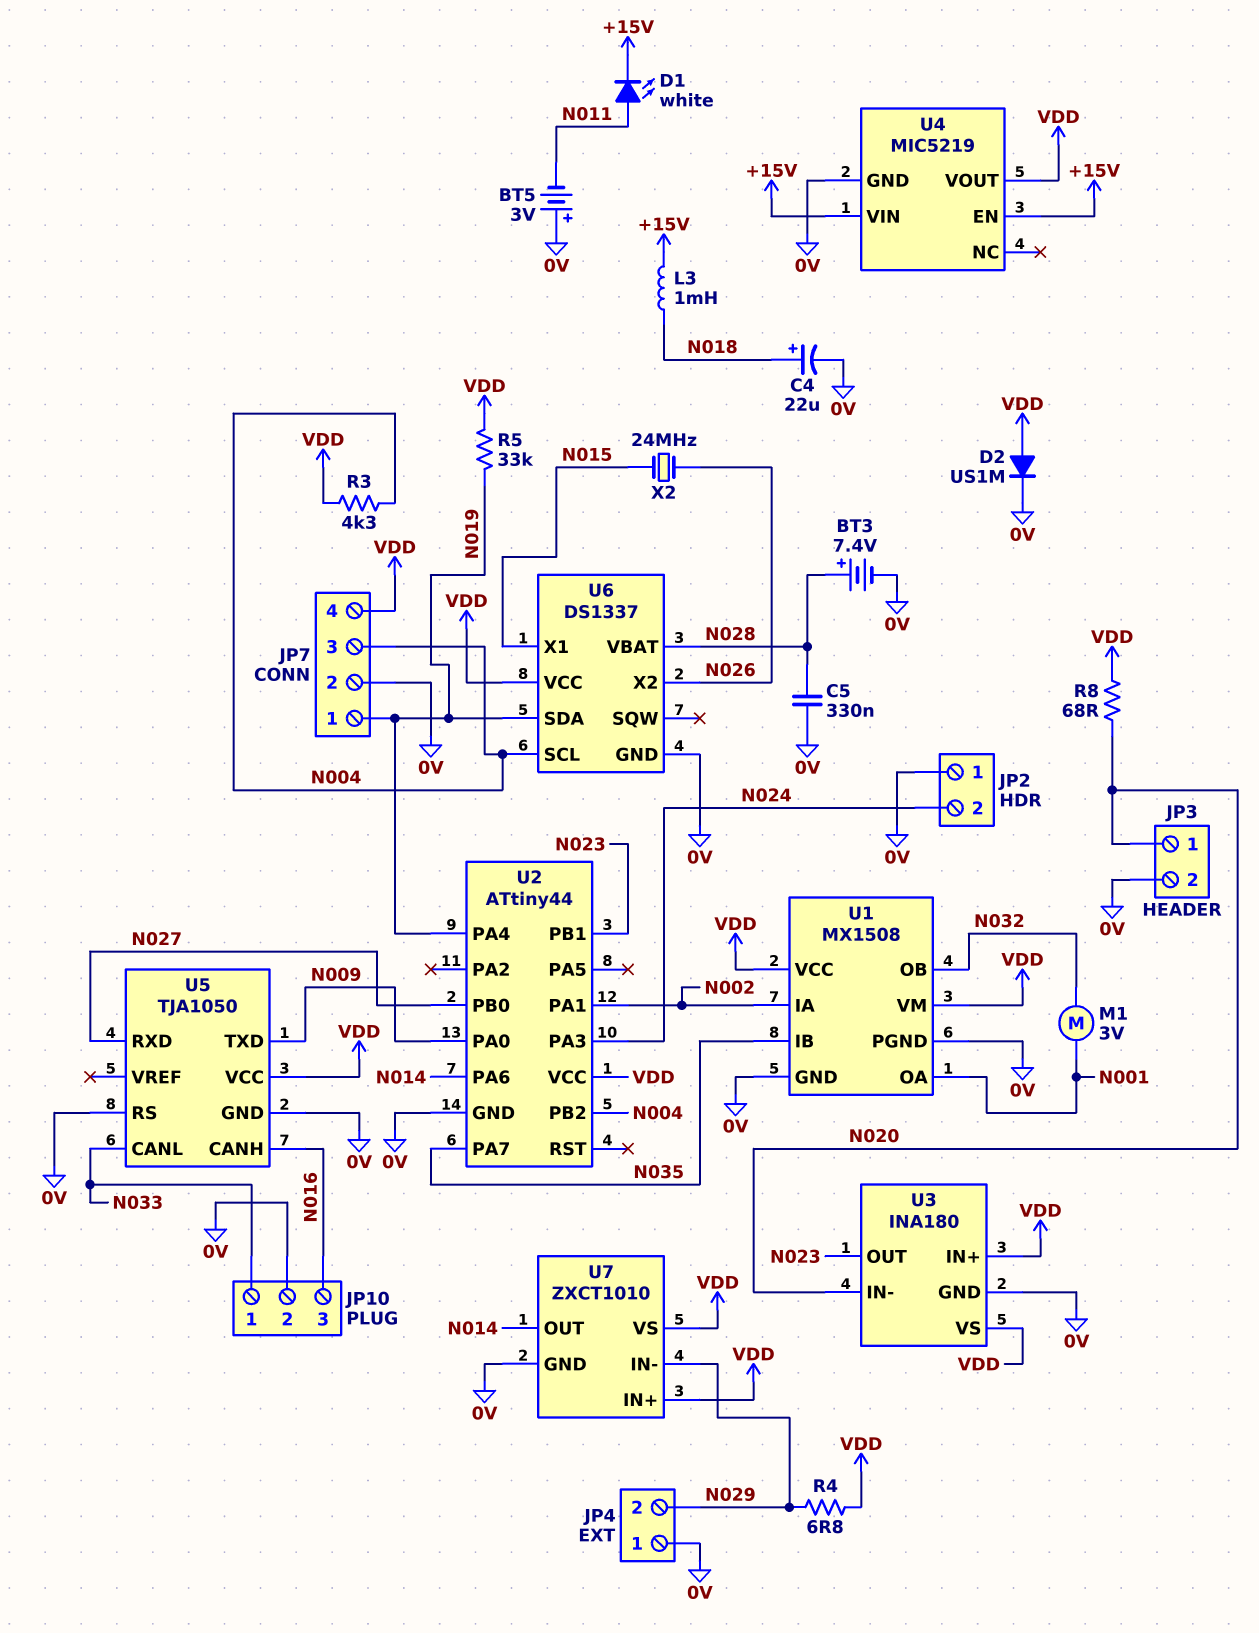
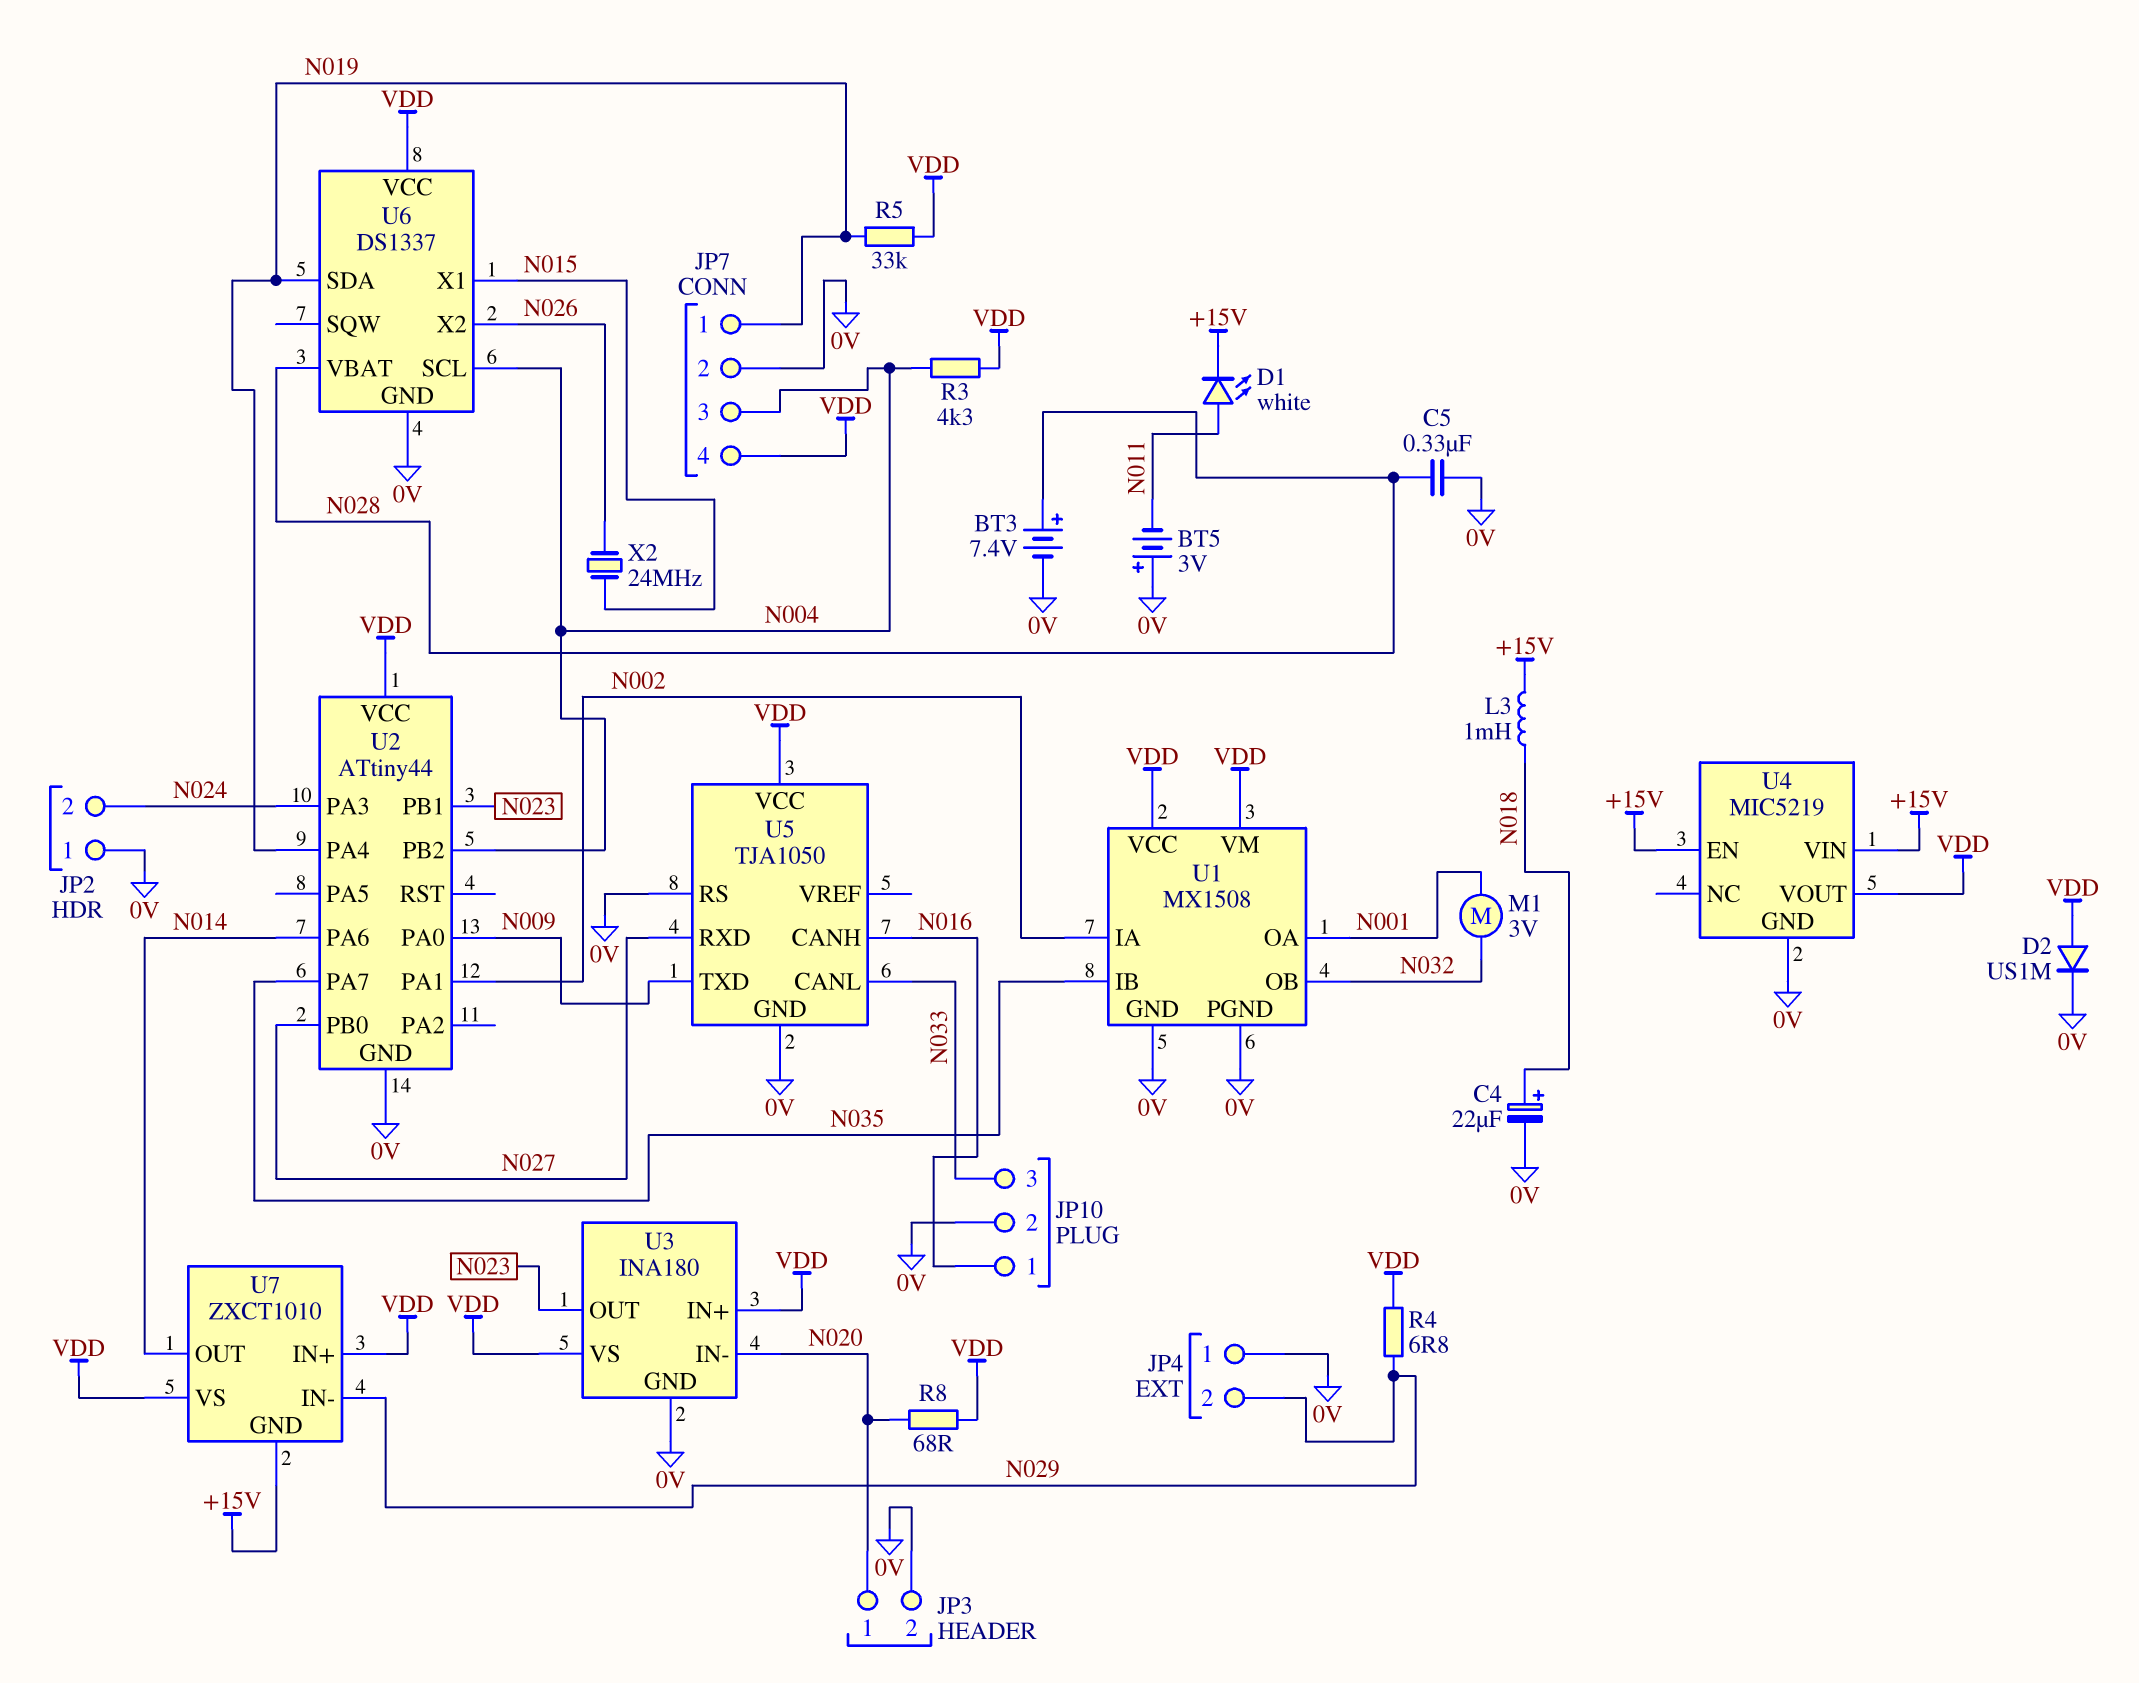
JP10 pin 1: N033 -> N016
JP10 pin 3: N016 -> N033
U7 pin GND: 0V -> +15V

